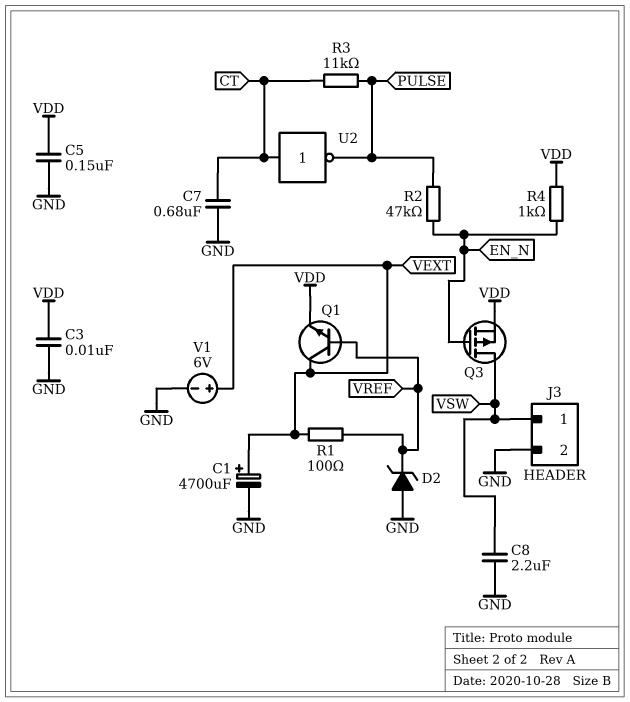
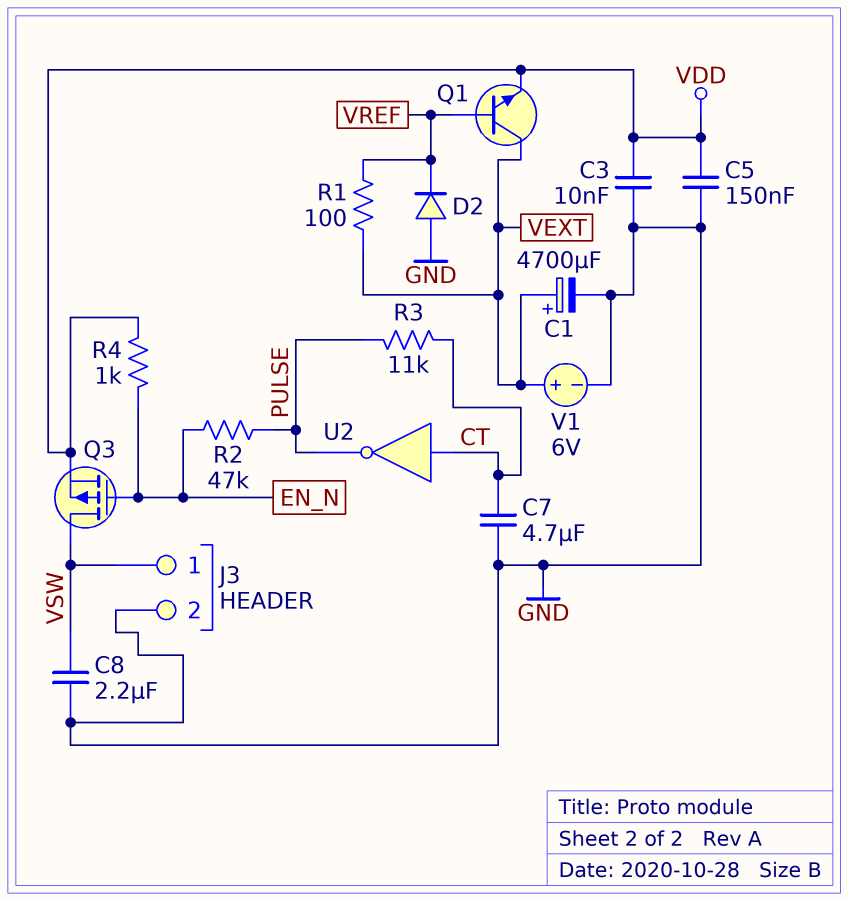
C7: 680nF (CT, GND) -> 4.7uF (CT, GND)
D2: zener (A GND, K VREF) -> diode (A GND, K VREF)

